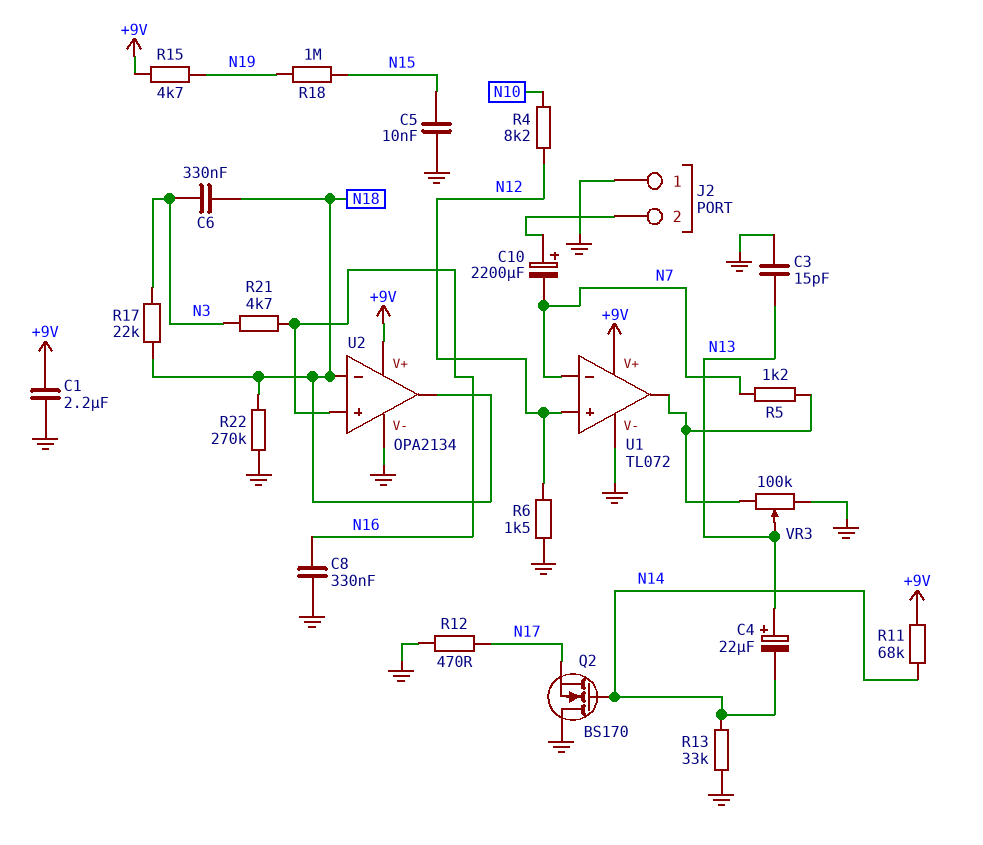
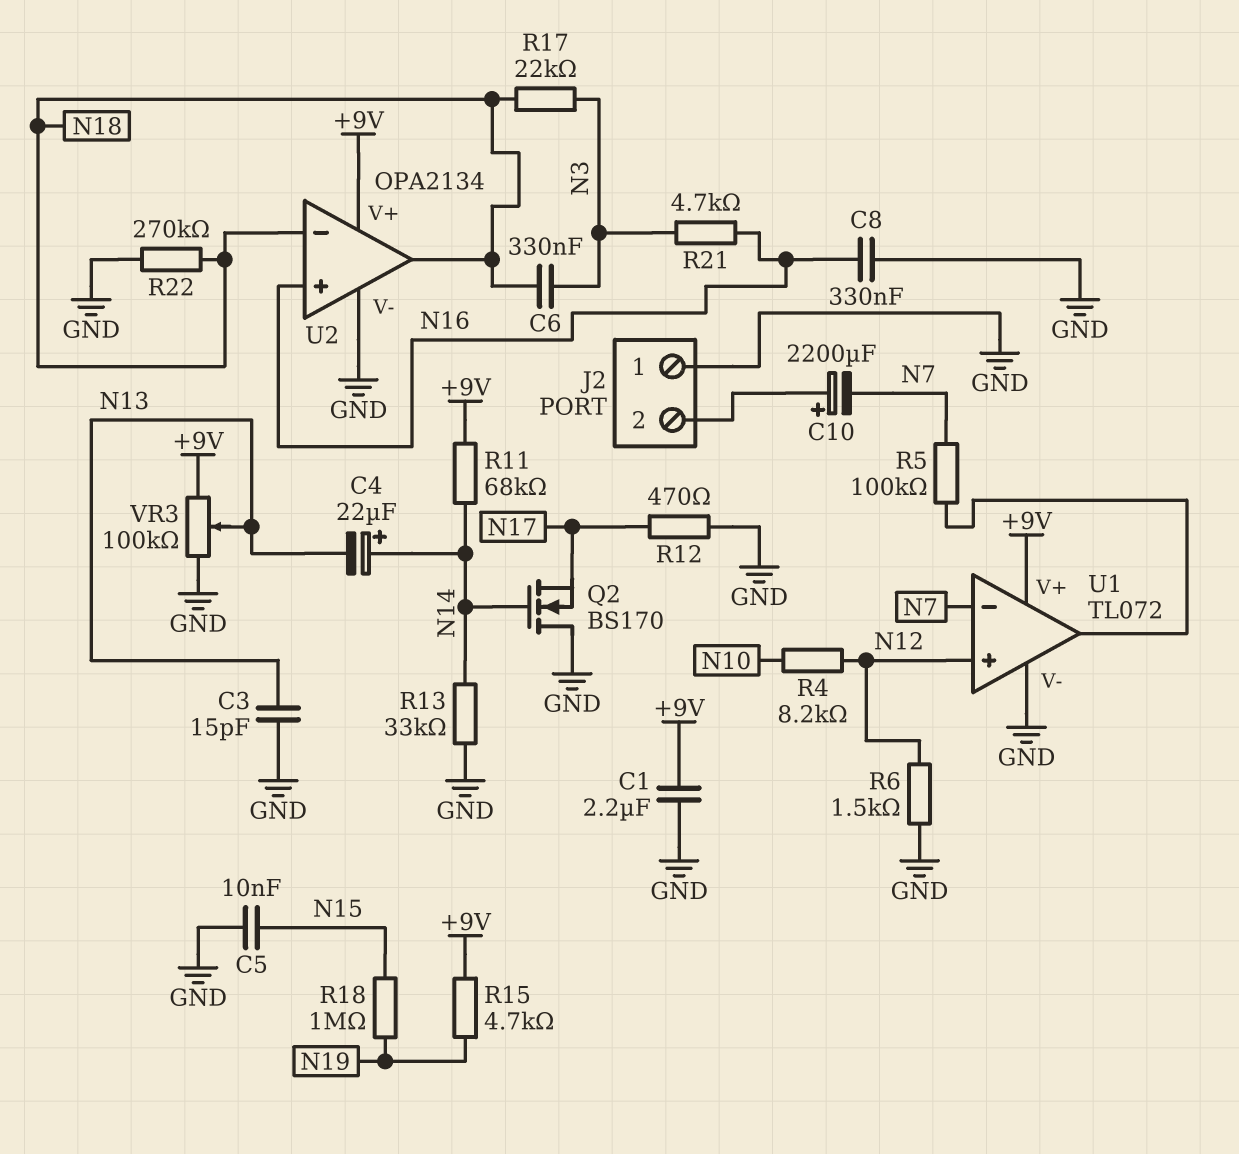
C4: 22uF (plus N13, minus N14) -> 22uF (plus N14, minus N13)
R5: 1.2k (N7, U1/out) -> 100k (N7, U1/out)
VR3: 100k (GND, U1/out, wiper N13) -> 100k (+9V, GND, wiper N13)

